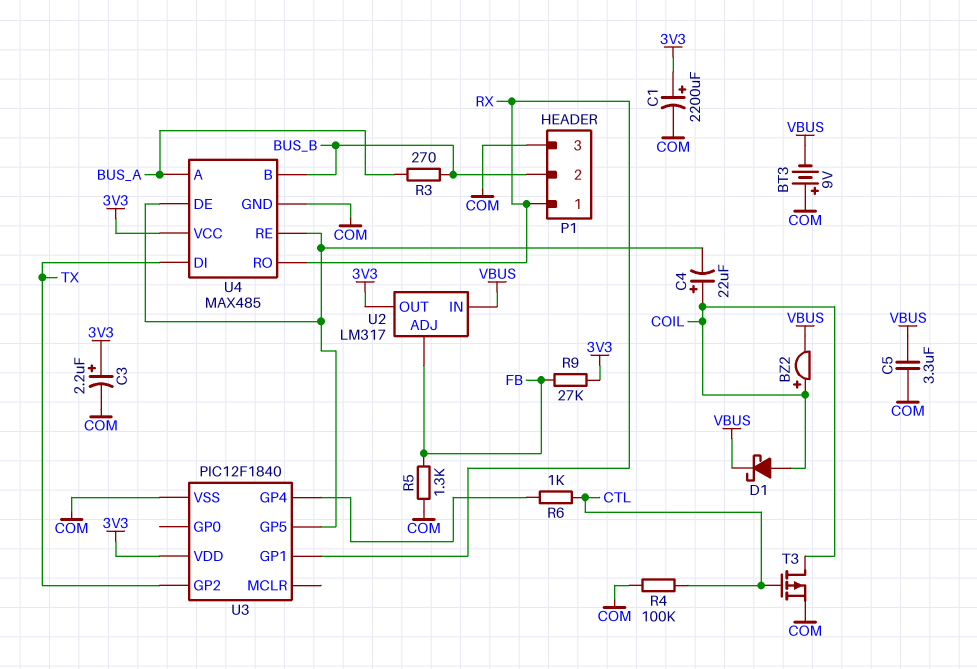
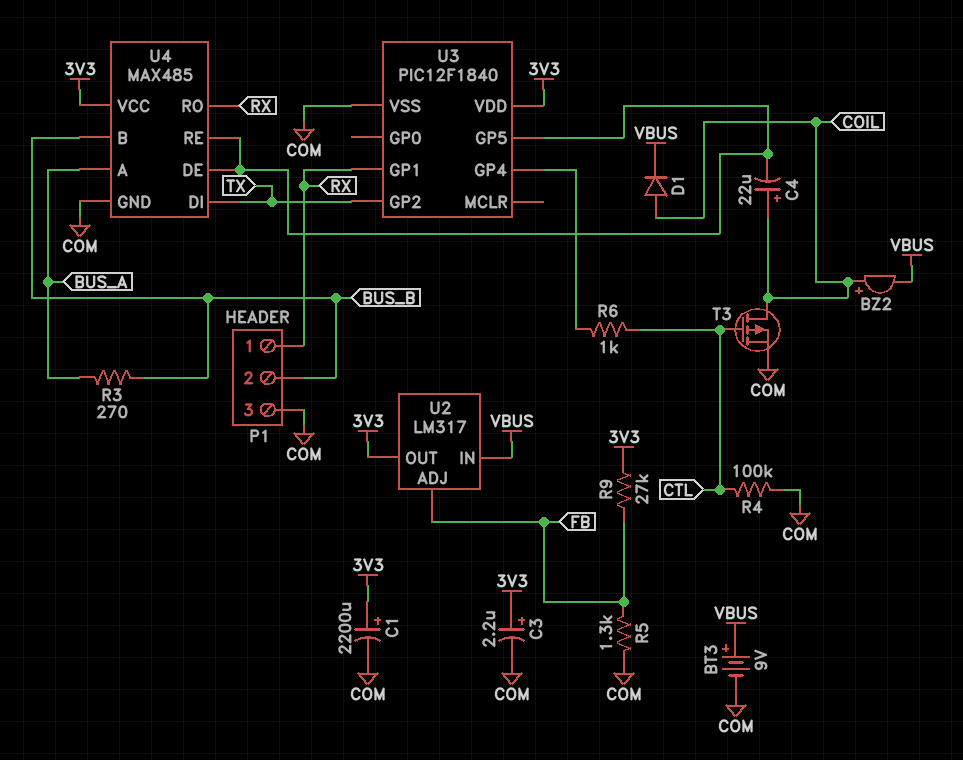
BT3: 9V (plus COM, minus VBUS) -> 9V (plus VBUS, minus COM)
C5: 3.3uF (COM, VBUS) -> none
D1: schottky (A COIL, K VBUS) -> diode (A COIL, K VBUS)

